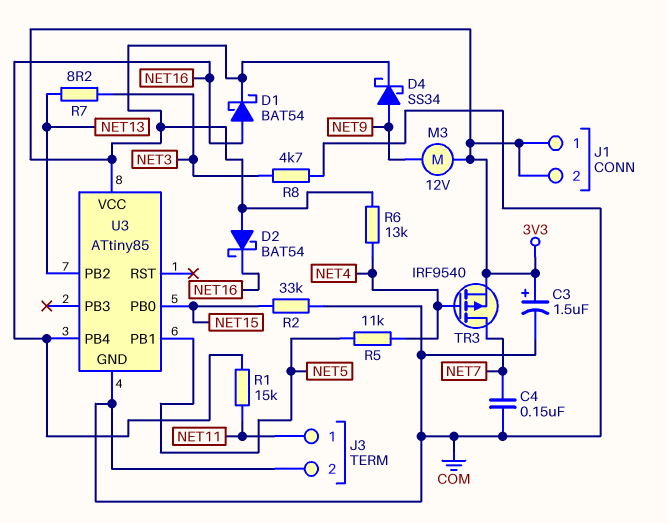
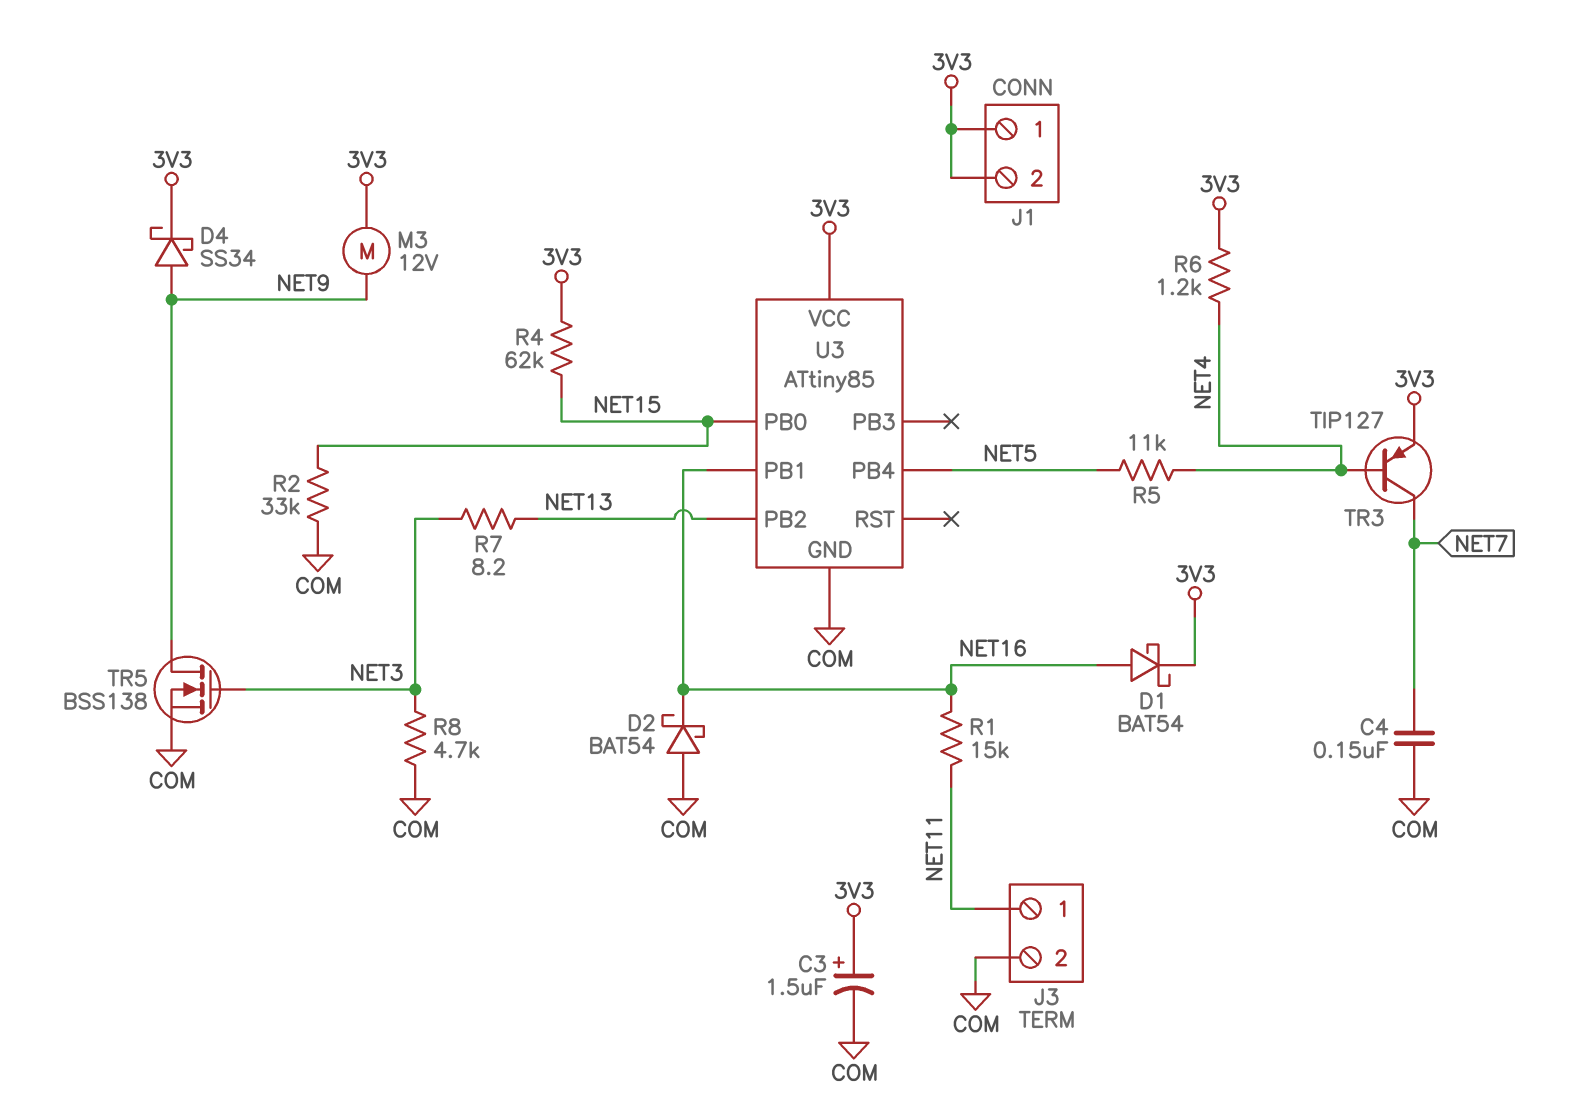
D2: schottky BAT54 (A 3V3, K NET16) -> schottky BAT54 (A COM, K NET16)
R4: none -> 62k (3V3, NET15)
R6: 13k (3V3, NET4) -> 1.2k (3V3, NET4)
TR3: PMOS IRF9540 (G NET4, D NET7, S 3V3) -> PNP TIP127 (B NET4, C NET7, E 3V3)
TR5: none -> NMOS BSS138 (G NET3, D NET9, S COM)
U3 pin PB1: NET5 -> NET16
U3 pin PB4: NET16 -> NET5

